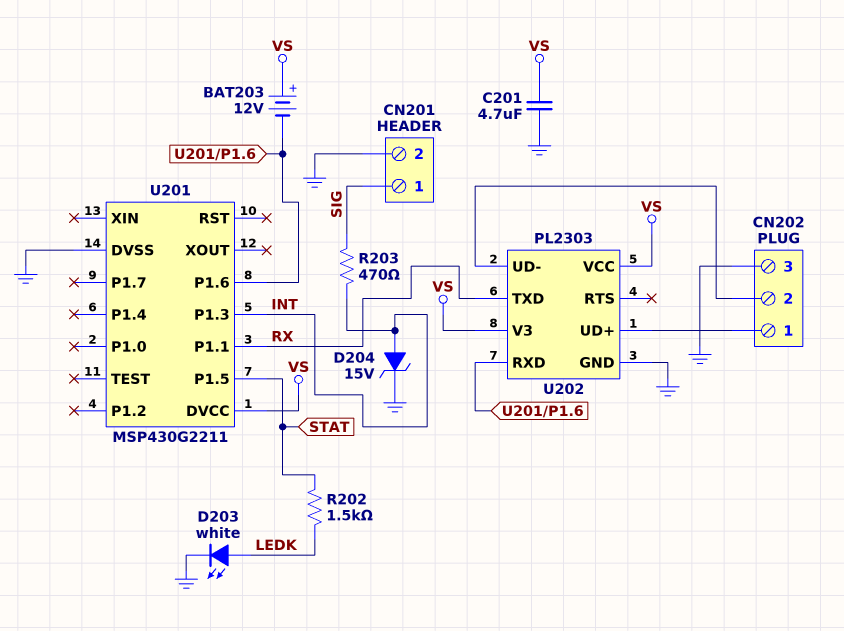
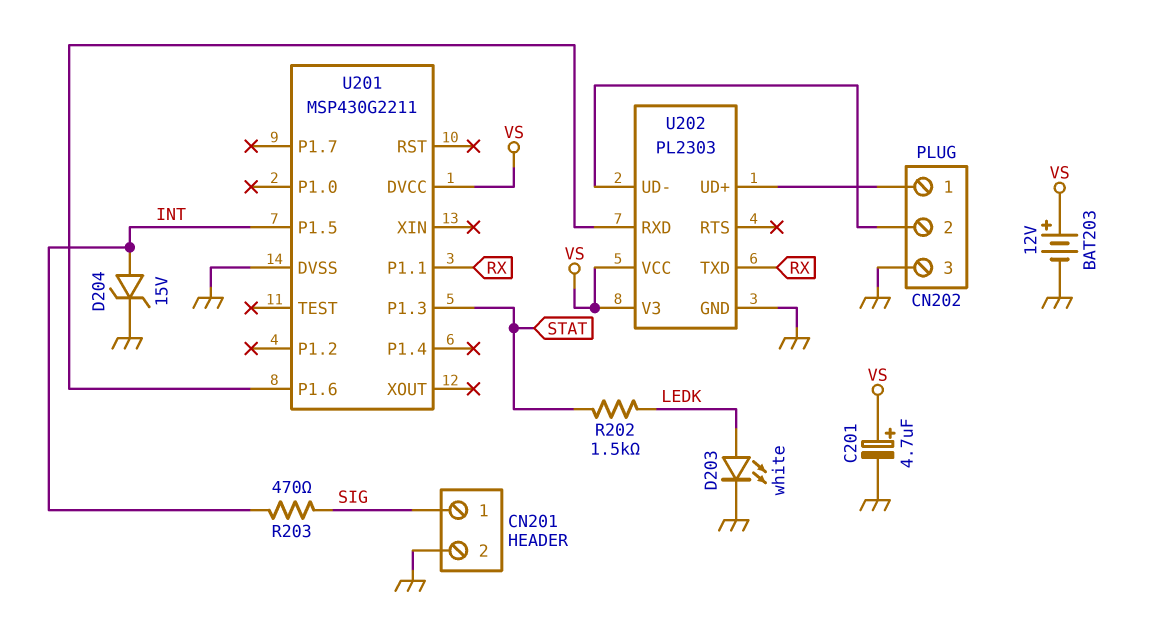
BAT203: 12V (plus VS, minus U201/P1.6) -> 12V (plus VS, minus GND)
C201: 4.7uF (GND, VS) -> 4.7uF (plus VS, minus GND)
U201 pin P1.3: INT -> STAT
U201 pin P1.5: STAT -> INT

